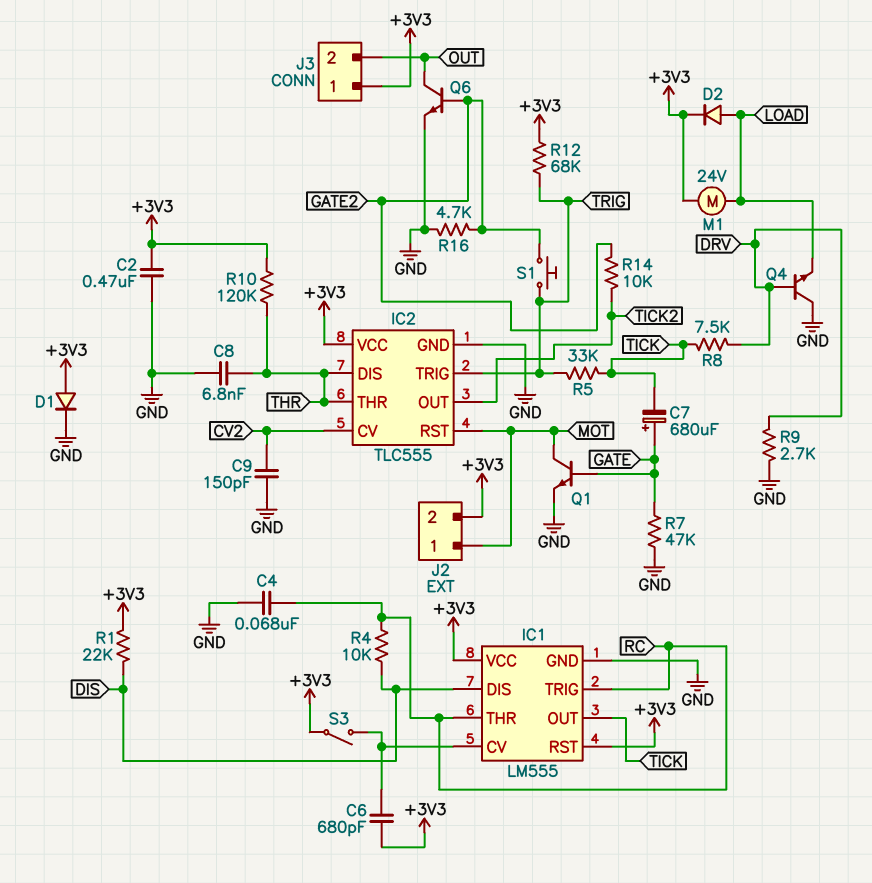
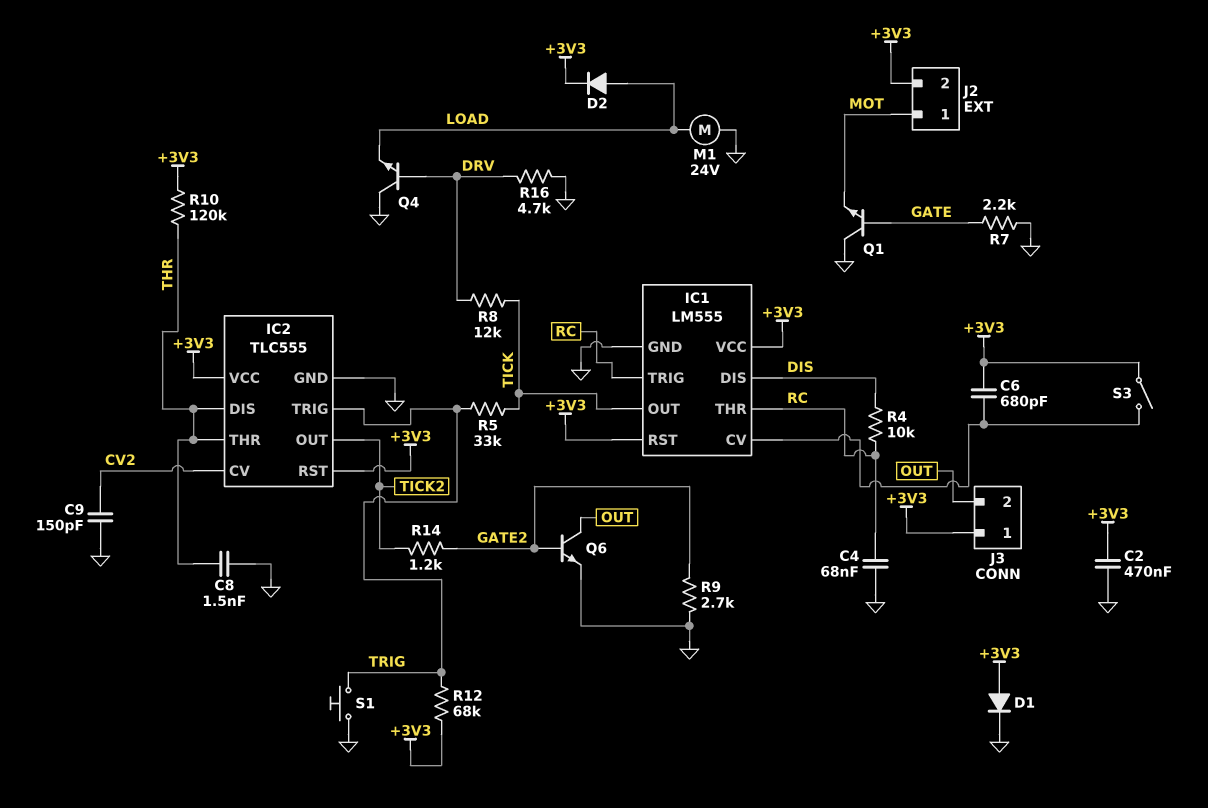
C7: 680uF (plus GATE, minus TICK) -> none
C8: 6.8nF (GND, THR) -> 1.5nF (GND, THR)
IC2 pin RST: MOT -> +3V3
M1: motor 24V (+3V3, LOAD) -> motor 24V (GND, LOAD)
Q1: NPN (B GATE, C MOT, E GND) -> NPN (B GATE, C GND, E MOT)
R1: 22k (+3V3, DIS) -> none
R7: 47k (GATE, GND) -> 2.2k (GATE, GND)
R8: 7.5k (DRV, TICK) -> 12k (DRV, TICK)
R9: 2.7k (DRV, GND) -> 2.7k (GATE2, GND)
R14: 10k (GATE2, TICK2) -> 1.2k (GATE2, TICK2)
R16: 4.7k (GATE2, GND) -> 4.7k (DRV, GND)
S1: button (GATE2, TRIG) -> button (GND, TRIG)

